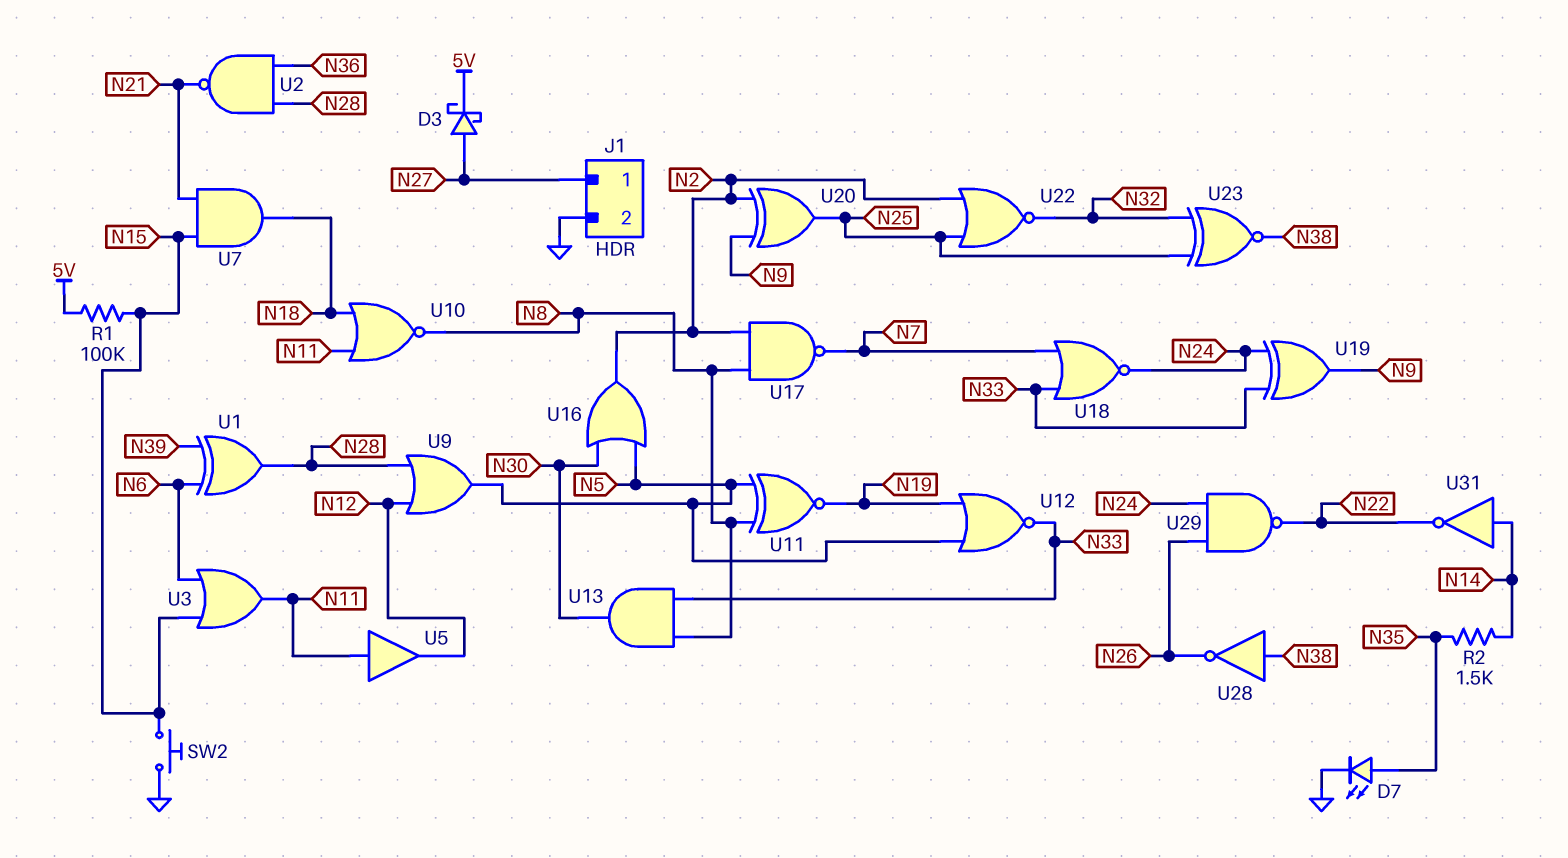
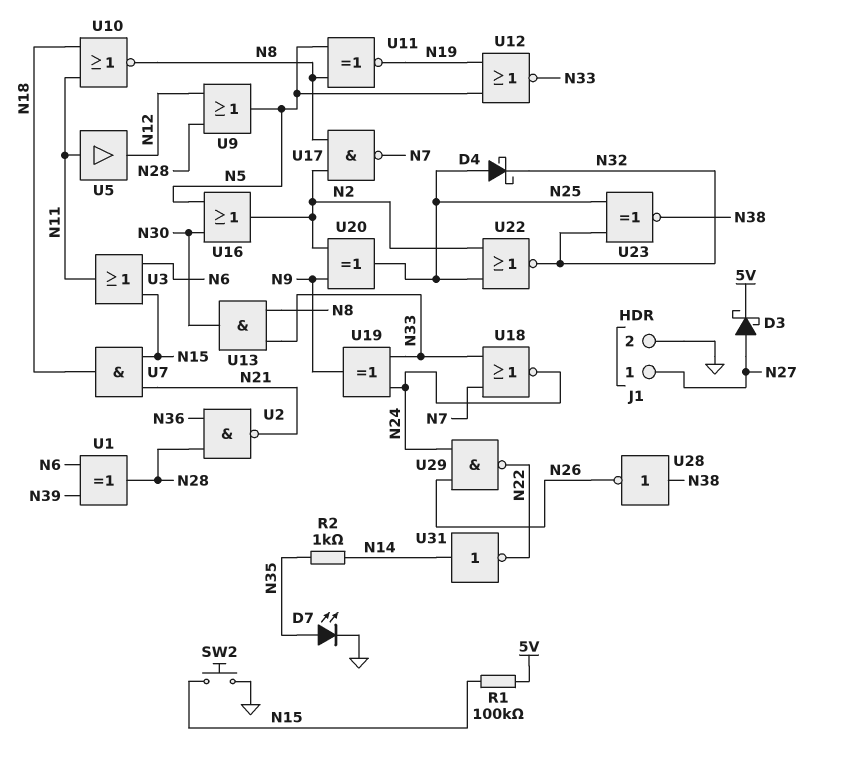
D4: none -> schottky (A N25, K N32)
R2: 1.5k (N14, N35) -> 1k (N14, N35)

